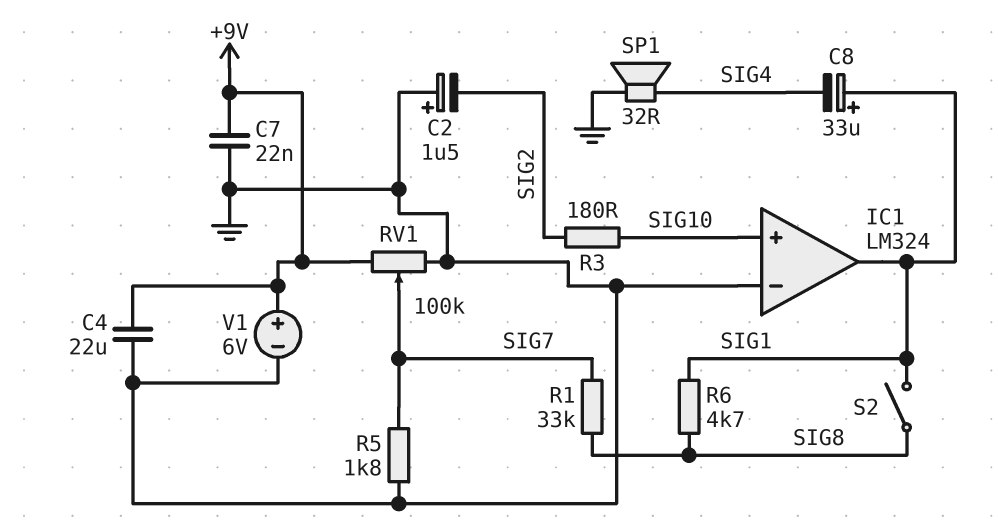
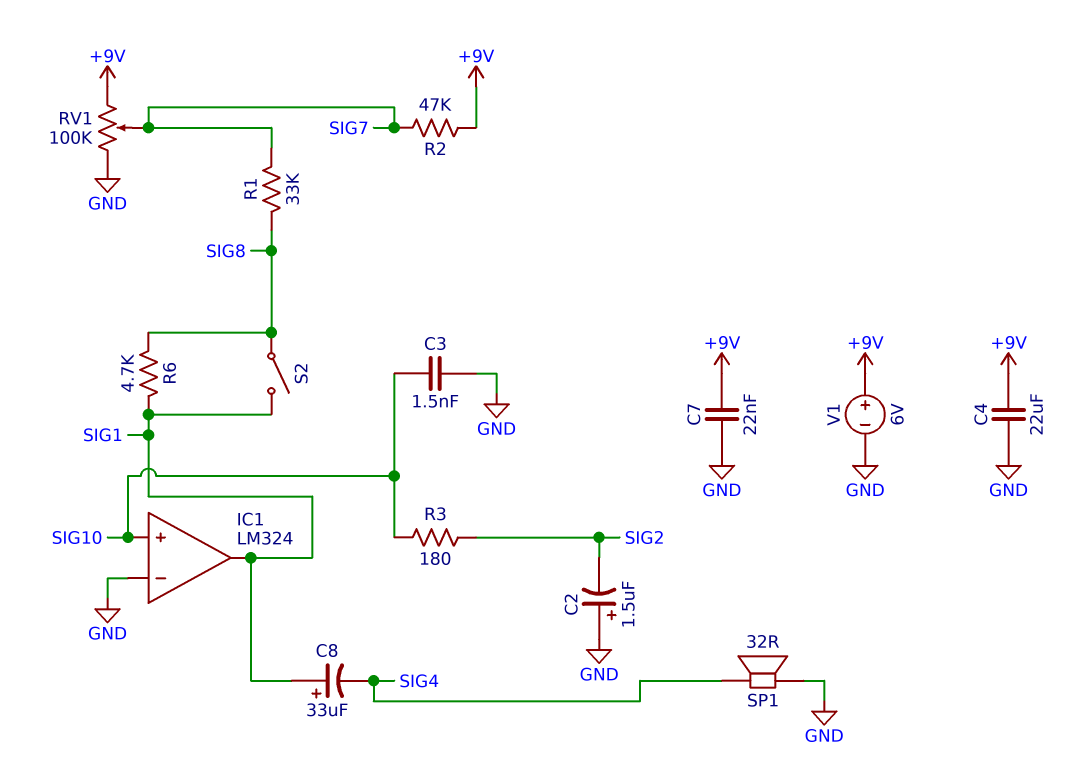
C3: none -> 1.5nF (GND, SIG10)
R2: none -> 47k (+9V, SIG7)
R5: 1.8k (GND, SIG7) -> none

